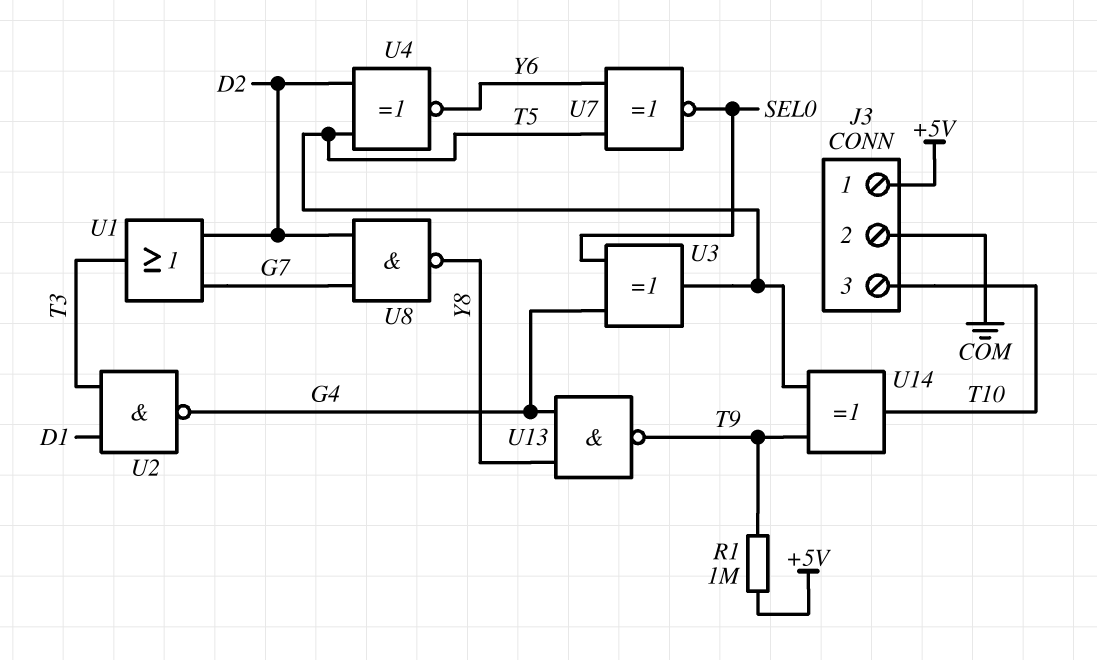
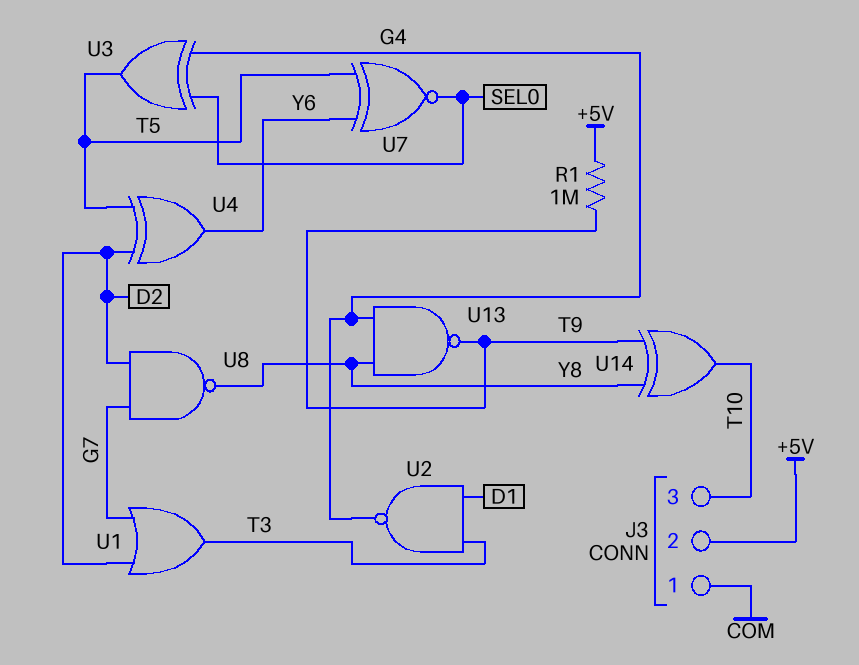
J3 pin 1: +5V -> COM
J3 pin 2: COM -> +5V
U4: XNOR (in D2, in T5, out Y6) -> XOR (in D2, in T5, out Y6)
U14: XOR (in T5, in T9, out T10) -> XOR (in T9, in Y8, out T10)

